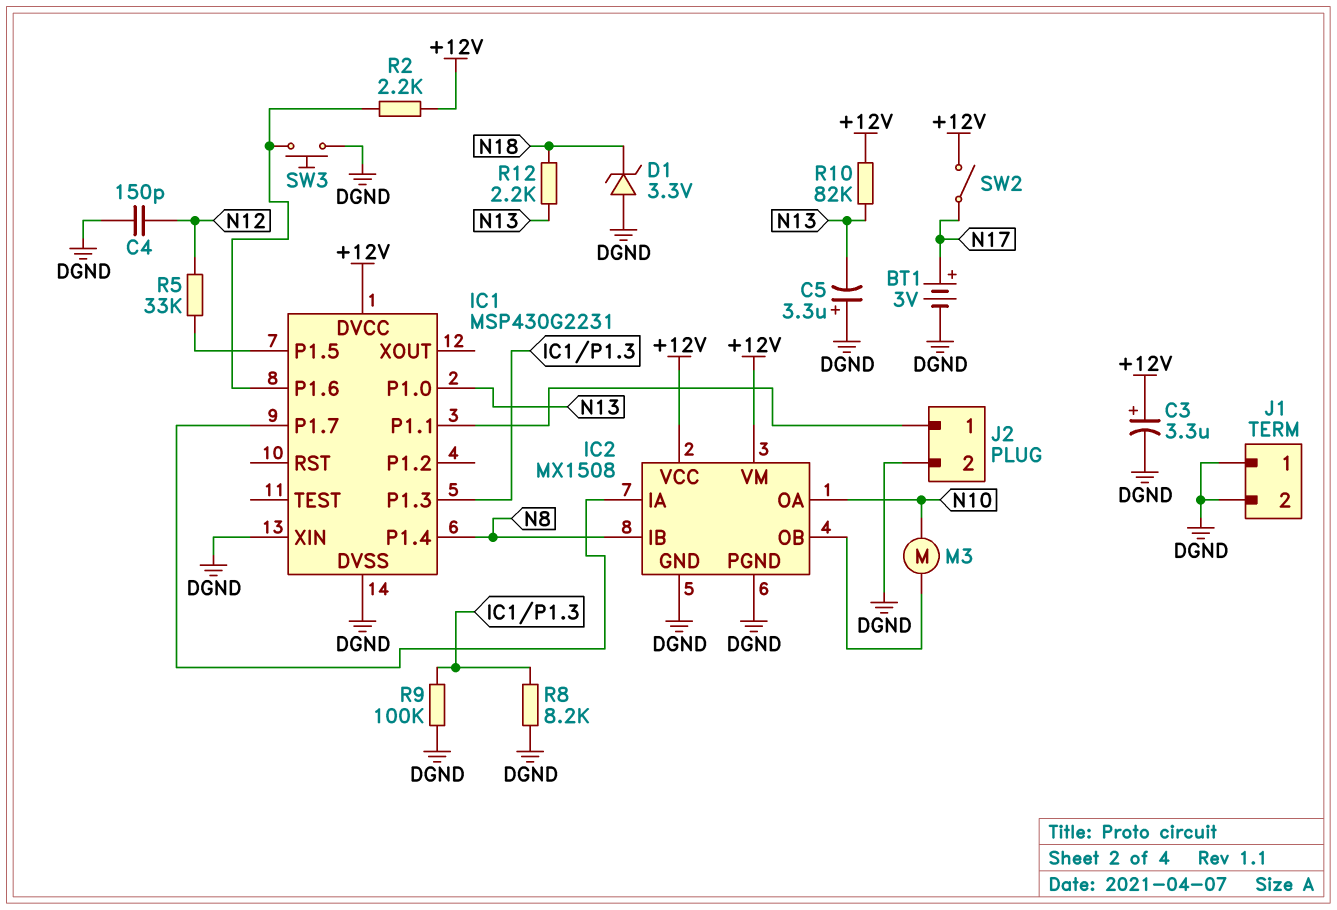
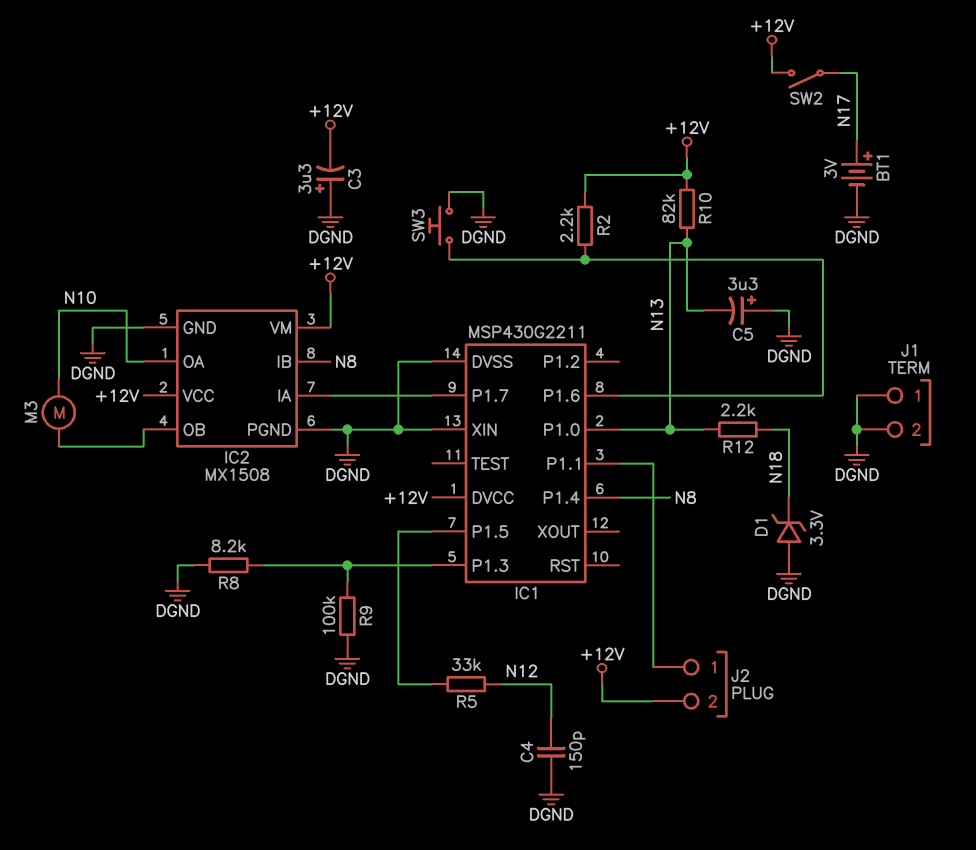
C3: 3.3uF (plus +12V, minus DGND) -> 3.3uF (plus DGND, minus +12V)
IC1: MSP430G2231 -> MSP430G2211
J2 pin 2: DGND -> +12V

